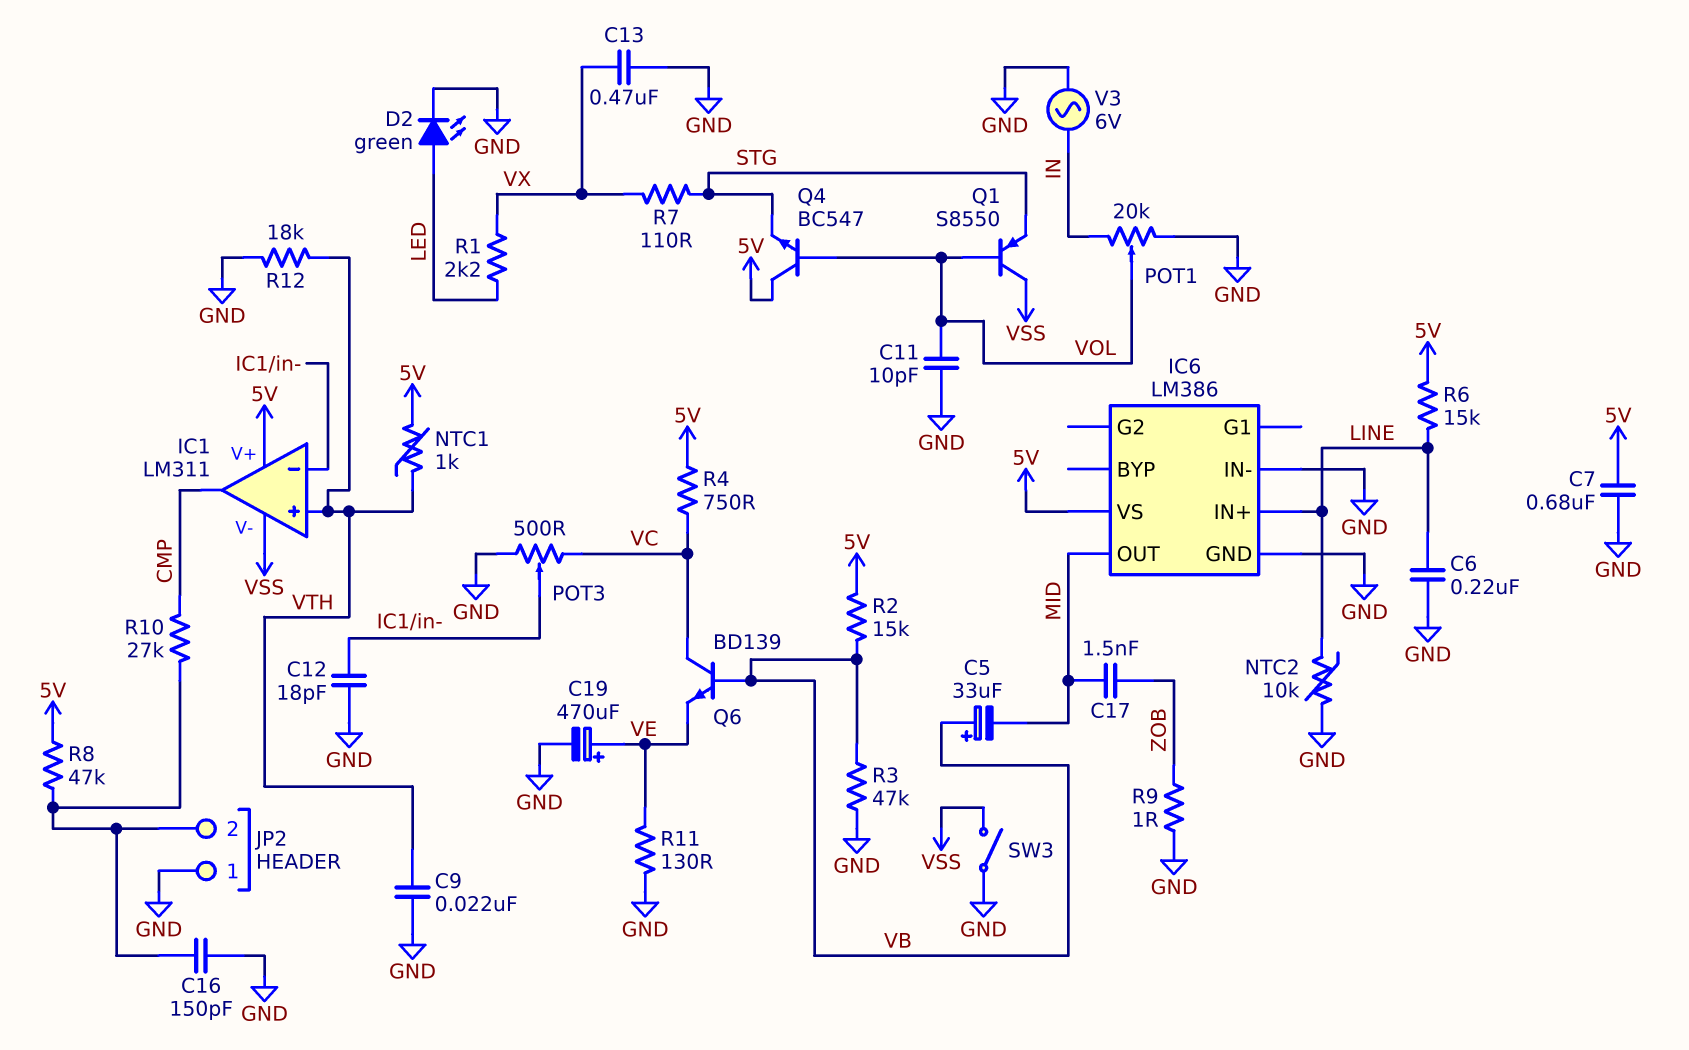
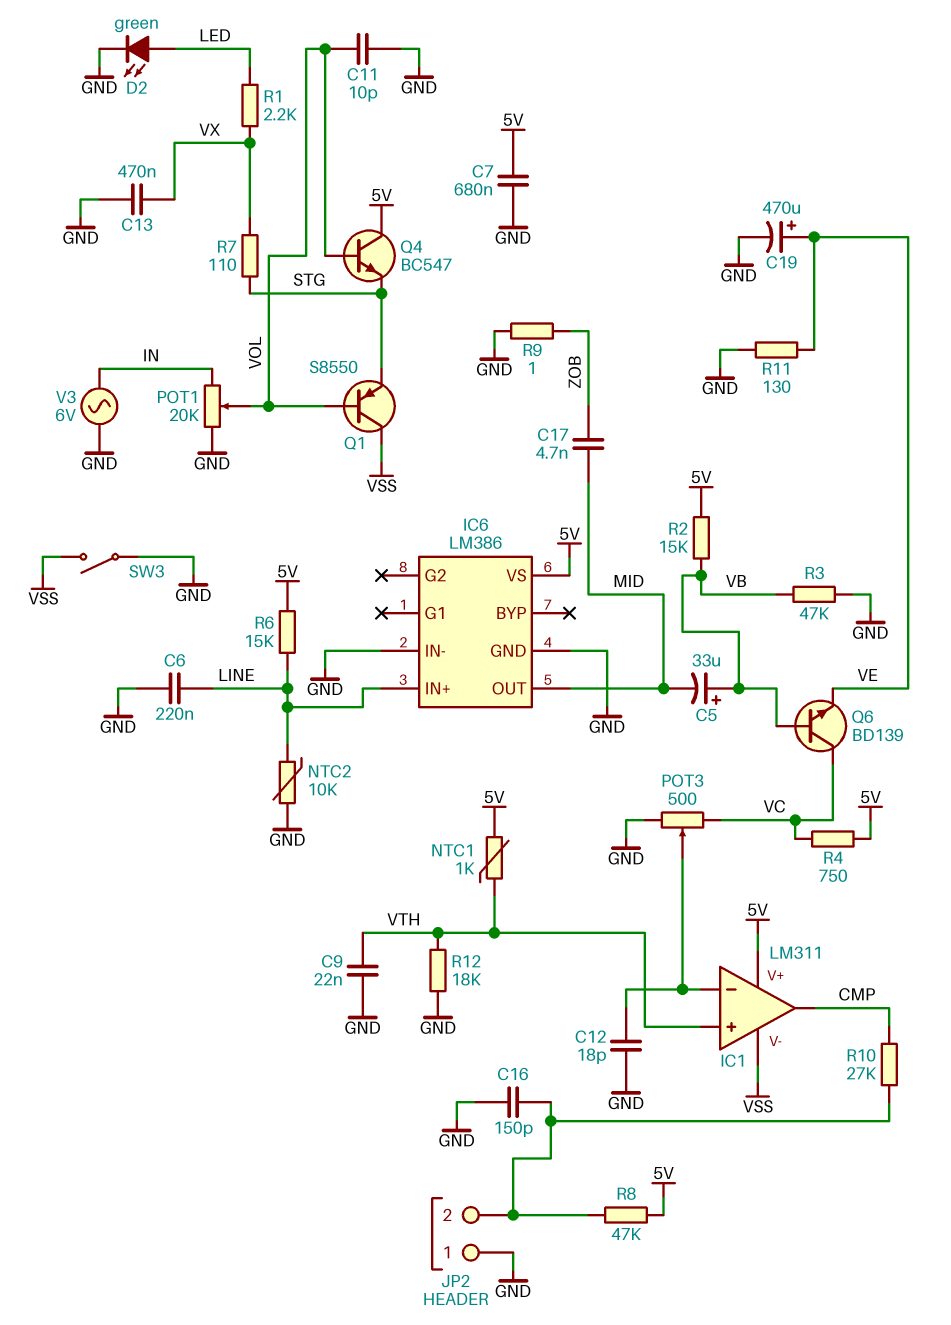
C17: 1.5nF (MID, ZOB) -> 4.7nF (MID, ZOB)

